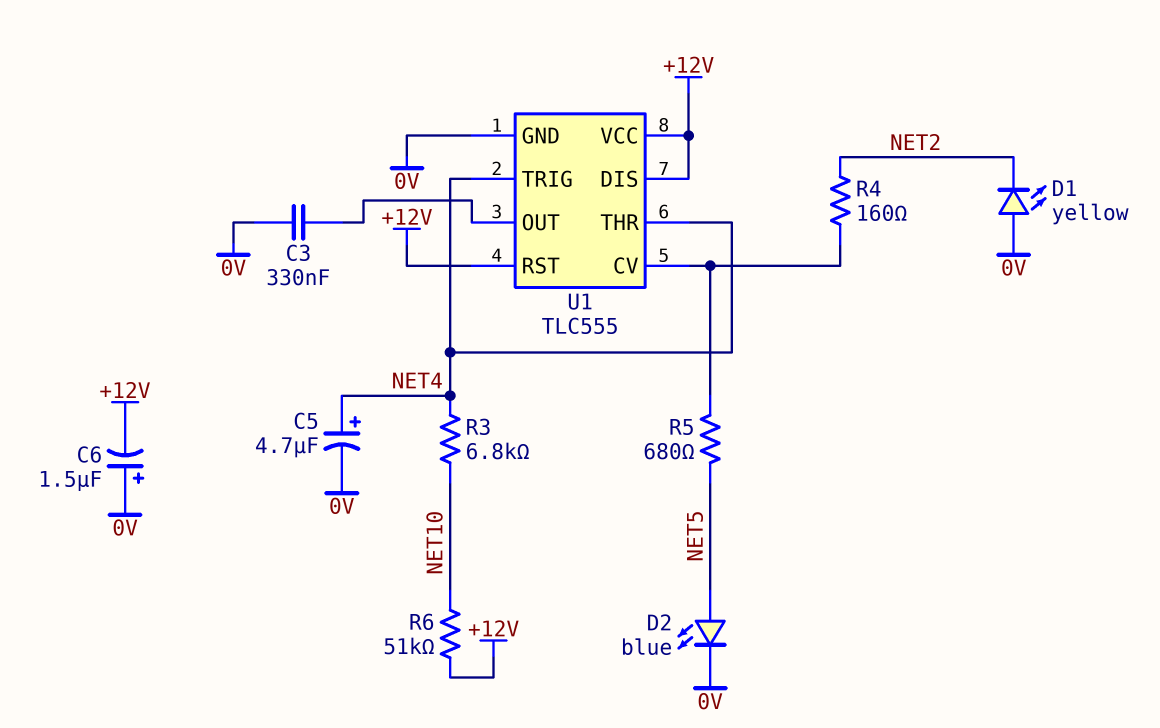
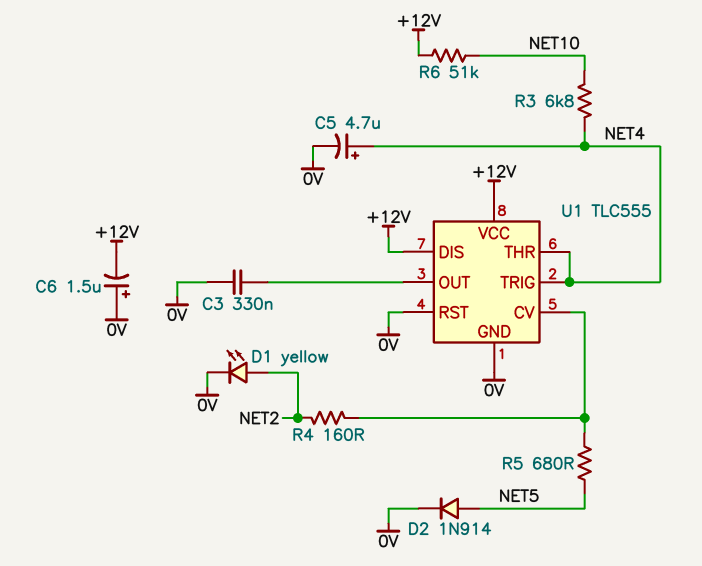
D1: LED yellow (A 0V, K NET2) -> LED yellow (A NET2, K 0V)
D2: LED blue (A NET5, K 0V) -> diode 1N914 (A NET5, K 0V)
U1 pin RST: +12V -> 0V

